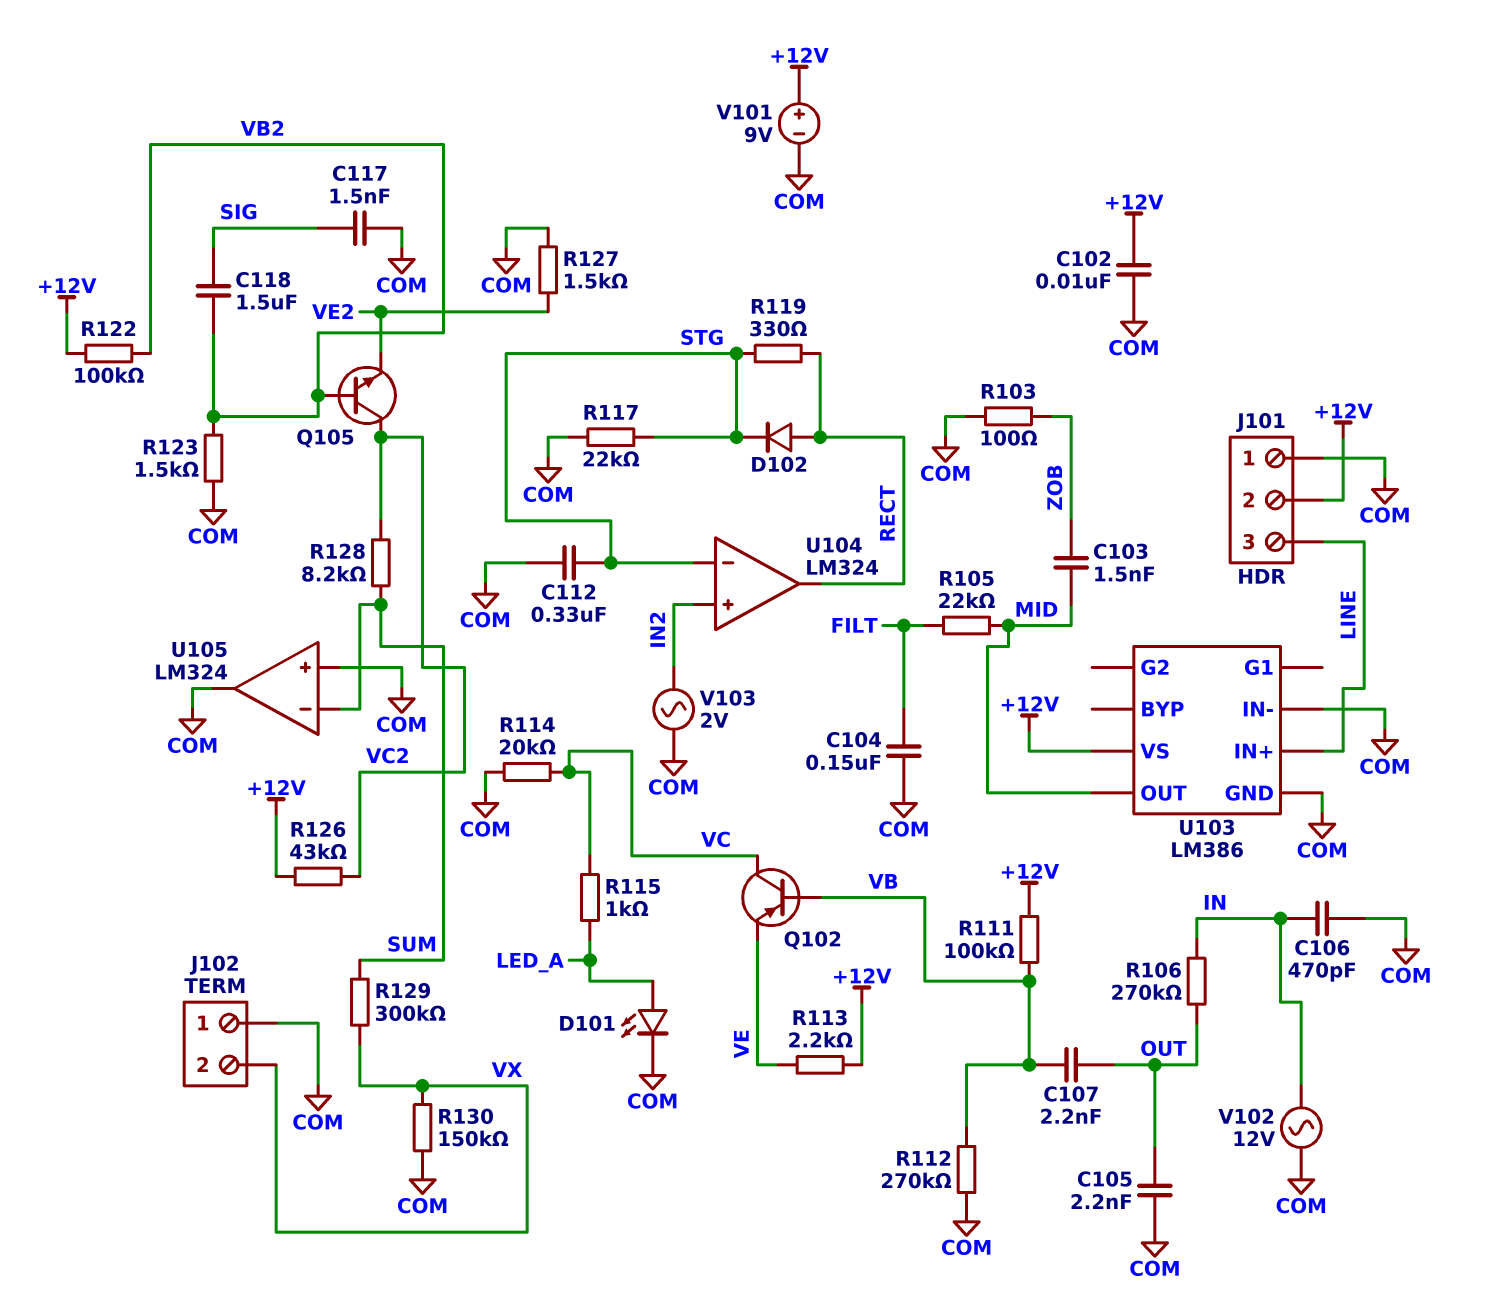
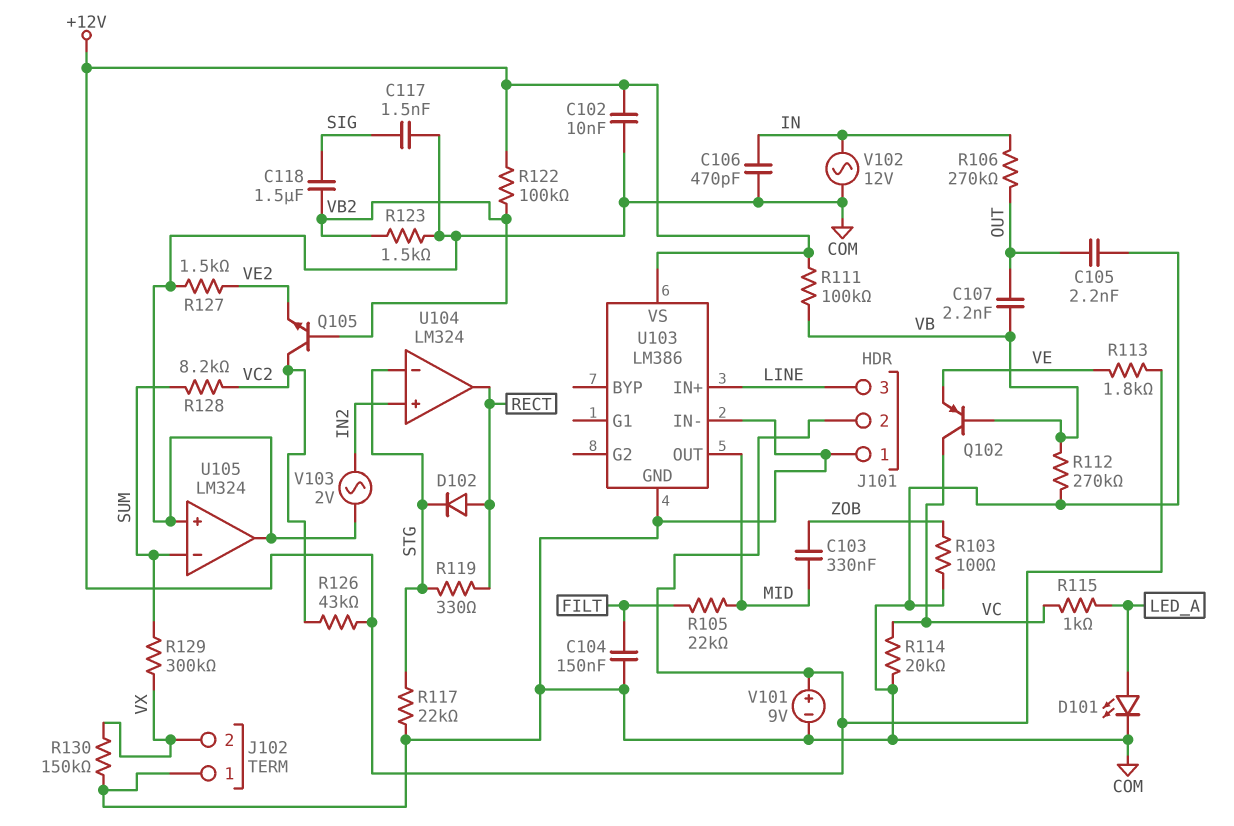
C103: 1.5nF (MID, ZOB) -> 330nF (MID, ZOB)
C112: 330nF (COM, STG) -> none
R113: 2.2k (+12V, VE) -> 1.8k (+12V, VE)

